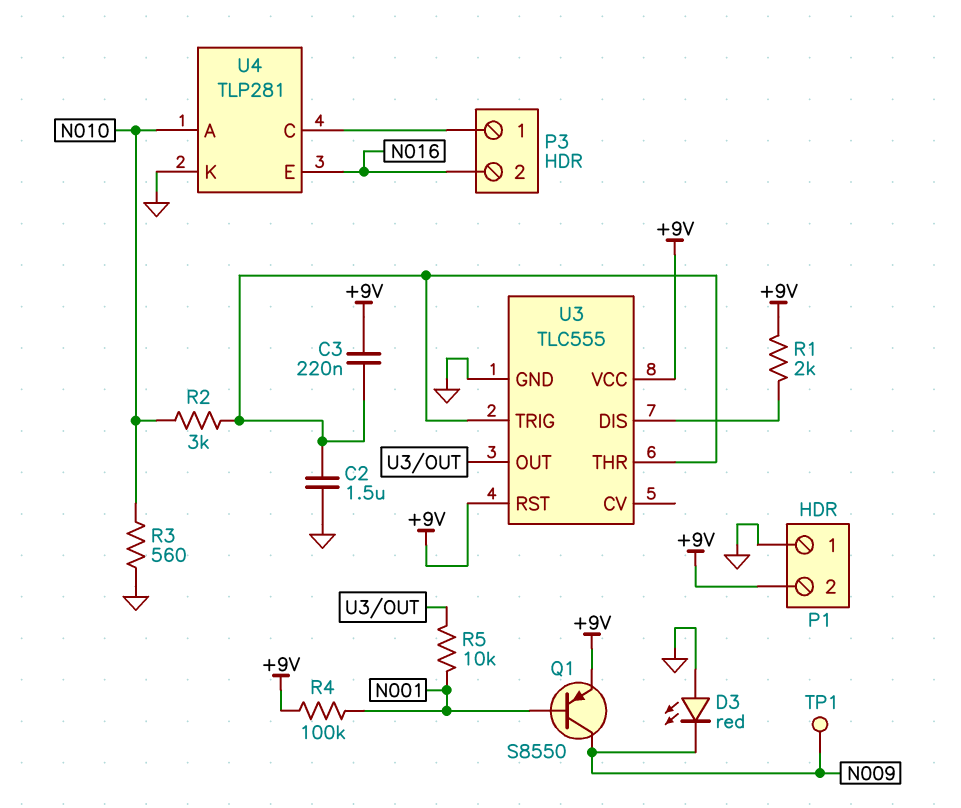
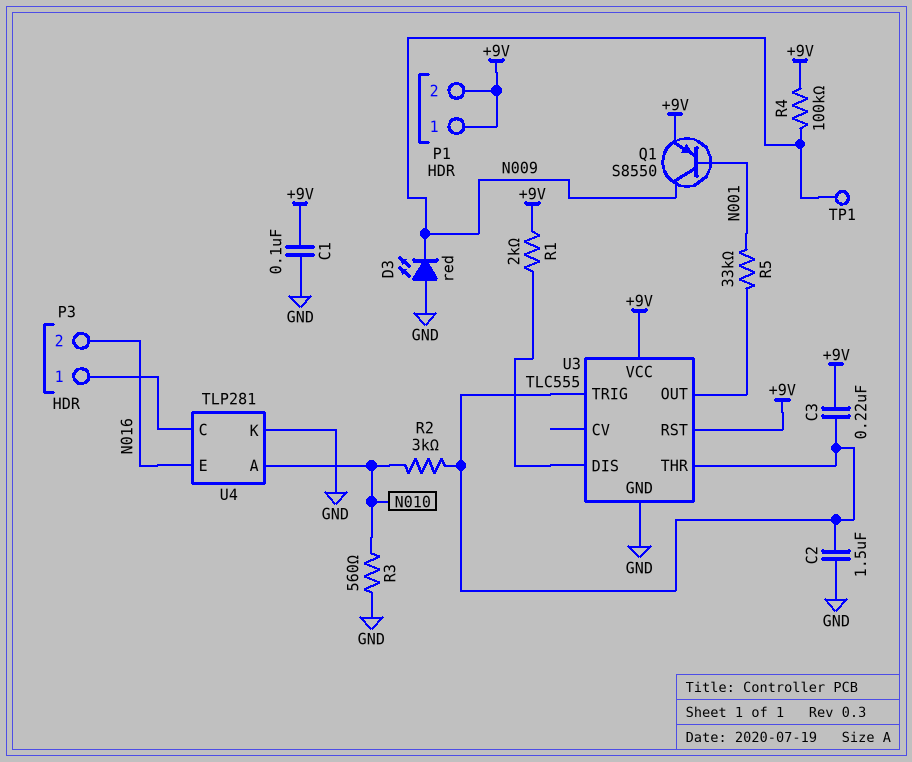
C1: none -> 100nF (+9V, GND)
P1 pin 1: GND -> +9V
R4: 100k (+9V, N001) -> 100k (+9V, N009)
R5: 10k (N001, U3/OUT) -> 33k (N001, U3/OUT)

